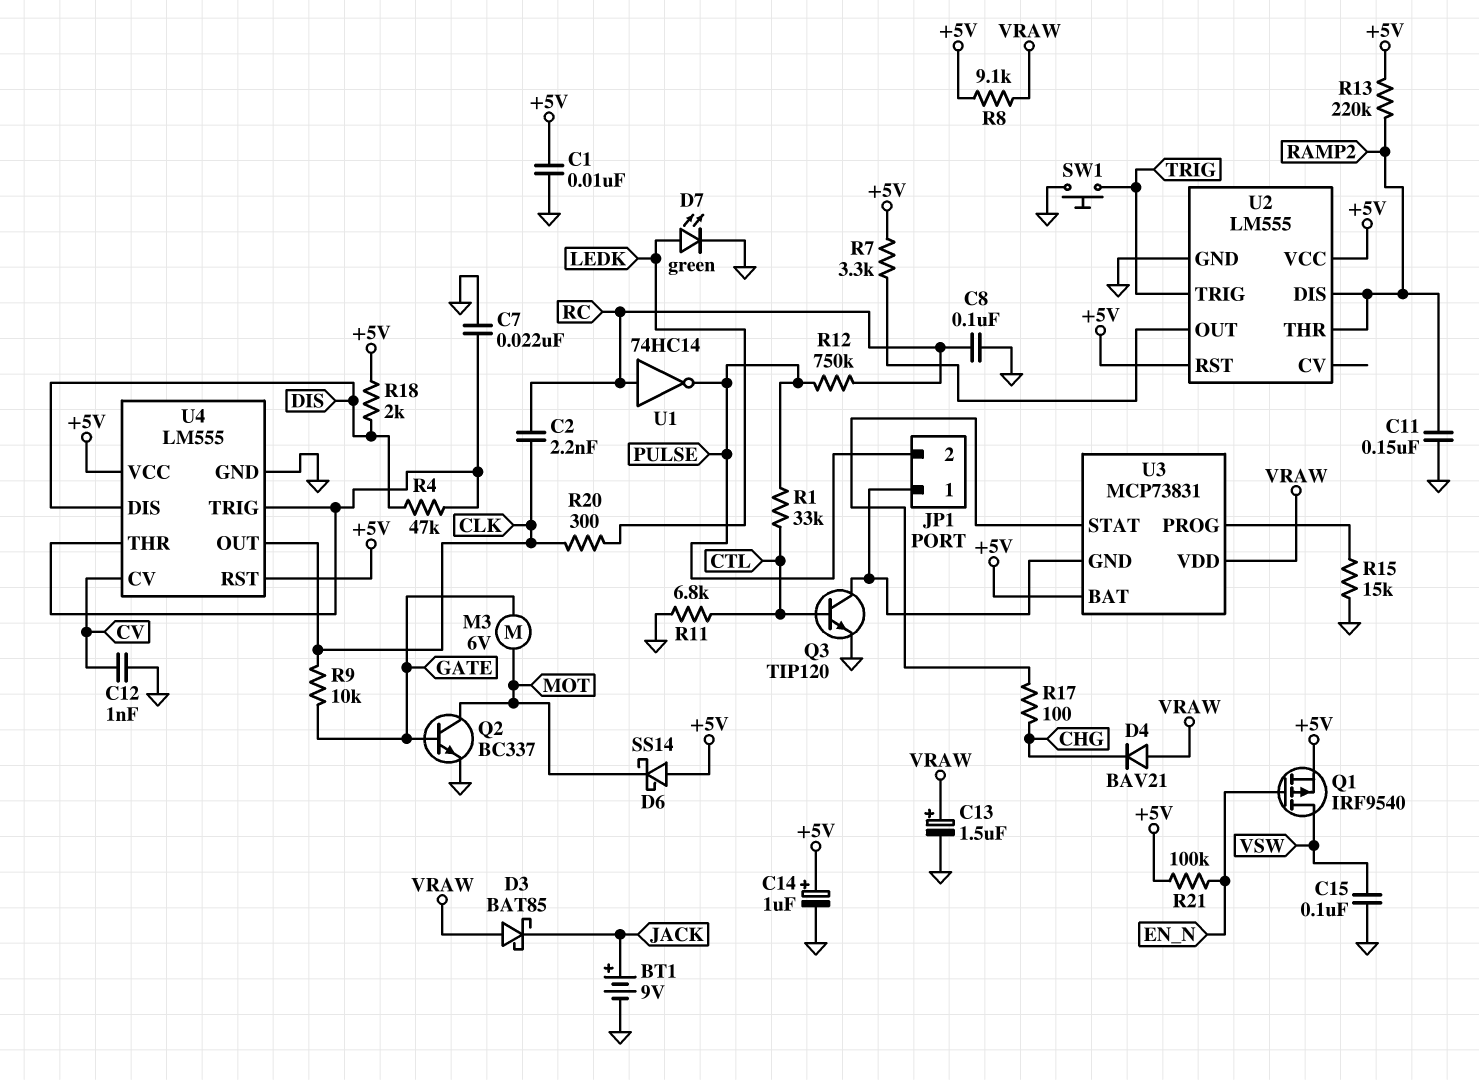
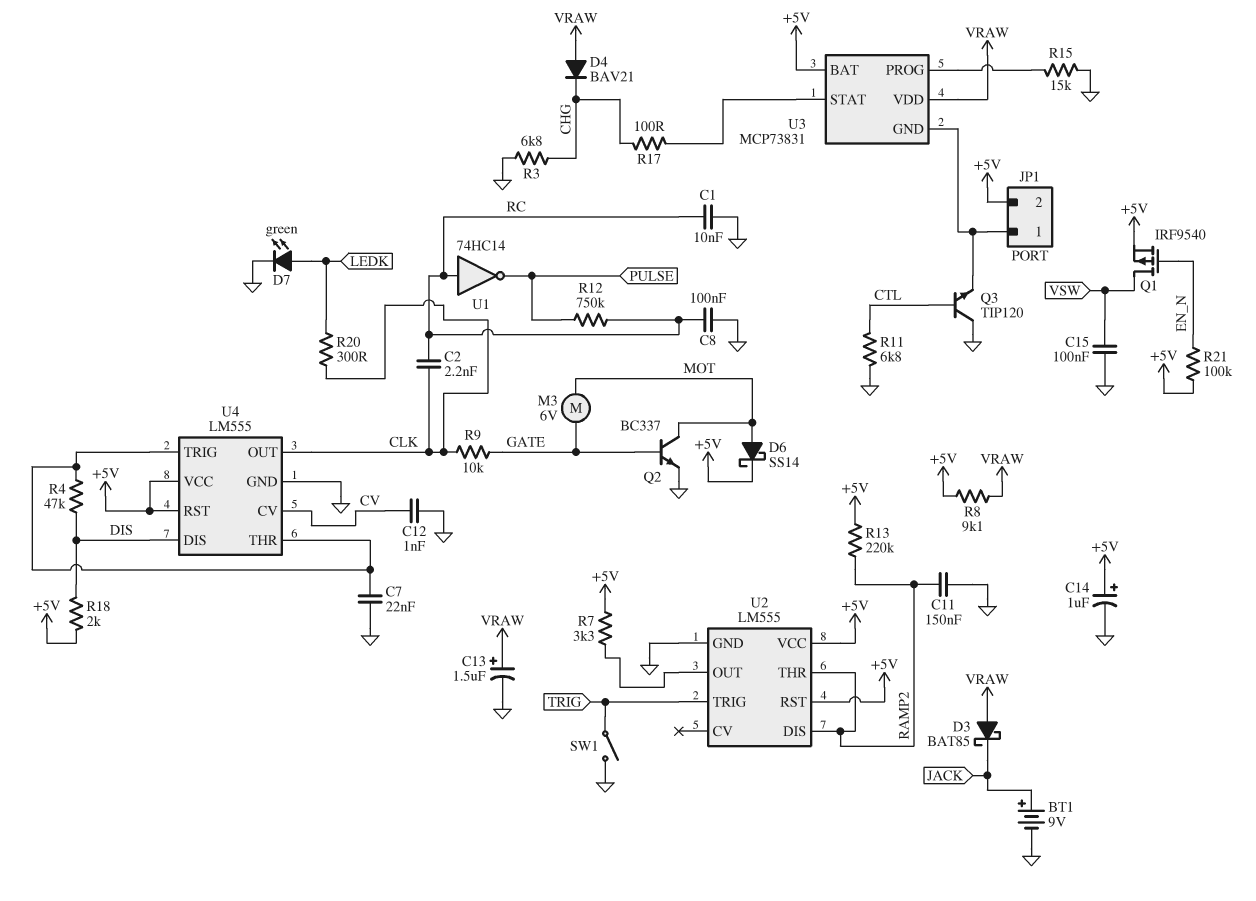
C1: 10nF (+5V, GND) -> 10nF (GND, RC)
D6: schottky SS14 (A +5V, K MOT) -> schottky SS14 (A MOT, K +5V)
JP1 pin 2: PULSE -> +5V
Q3: NPN TIP120 (B CTL, C JP1/1, E GND) -> NPN TIP120 (B CTL, C GND, E JP1/1)
R1: 33k (CTL, PULSE) -> none
R3: none -> 6.8k (CHG, GND)
SW1: button (GND, TRIG) -> switch (GND, TRIG)

